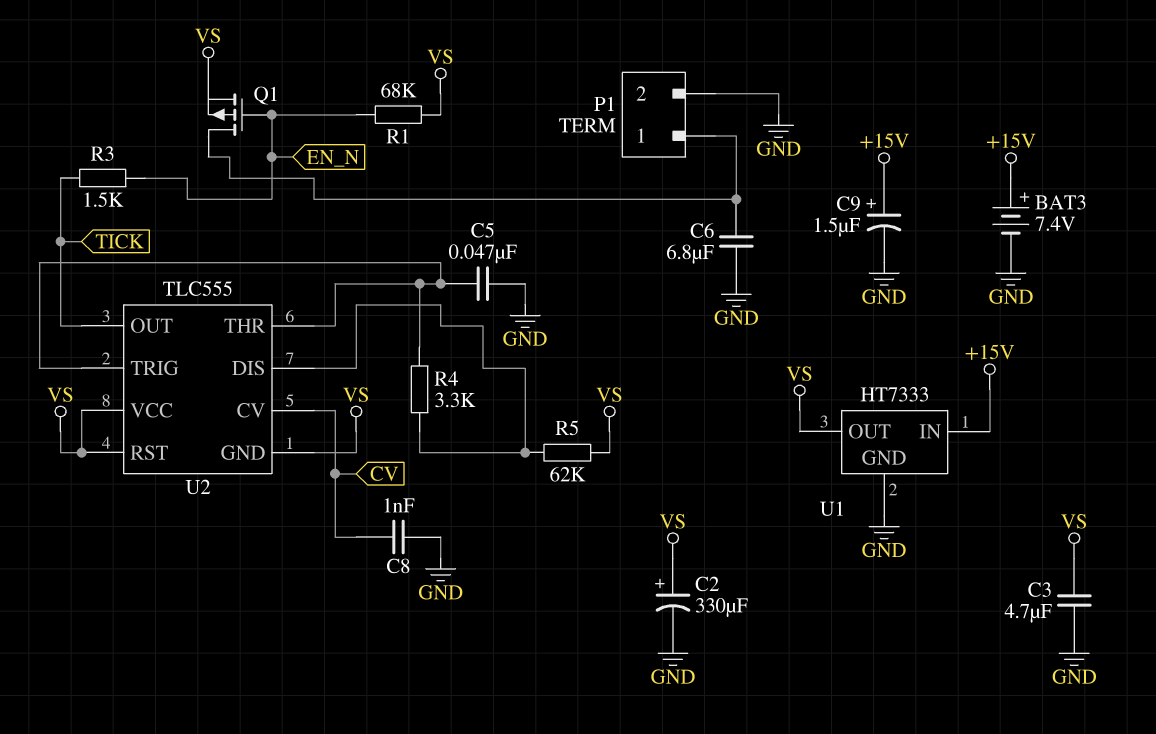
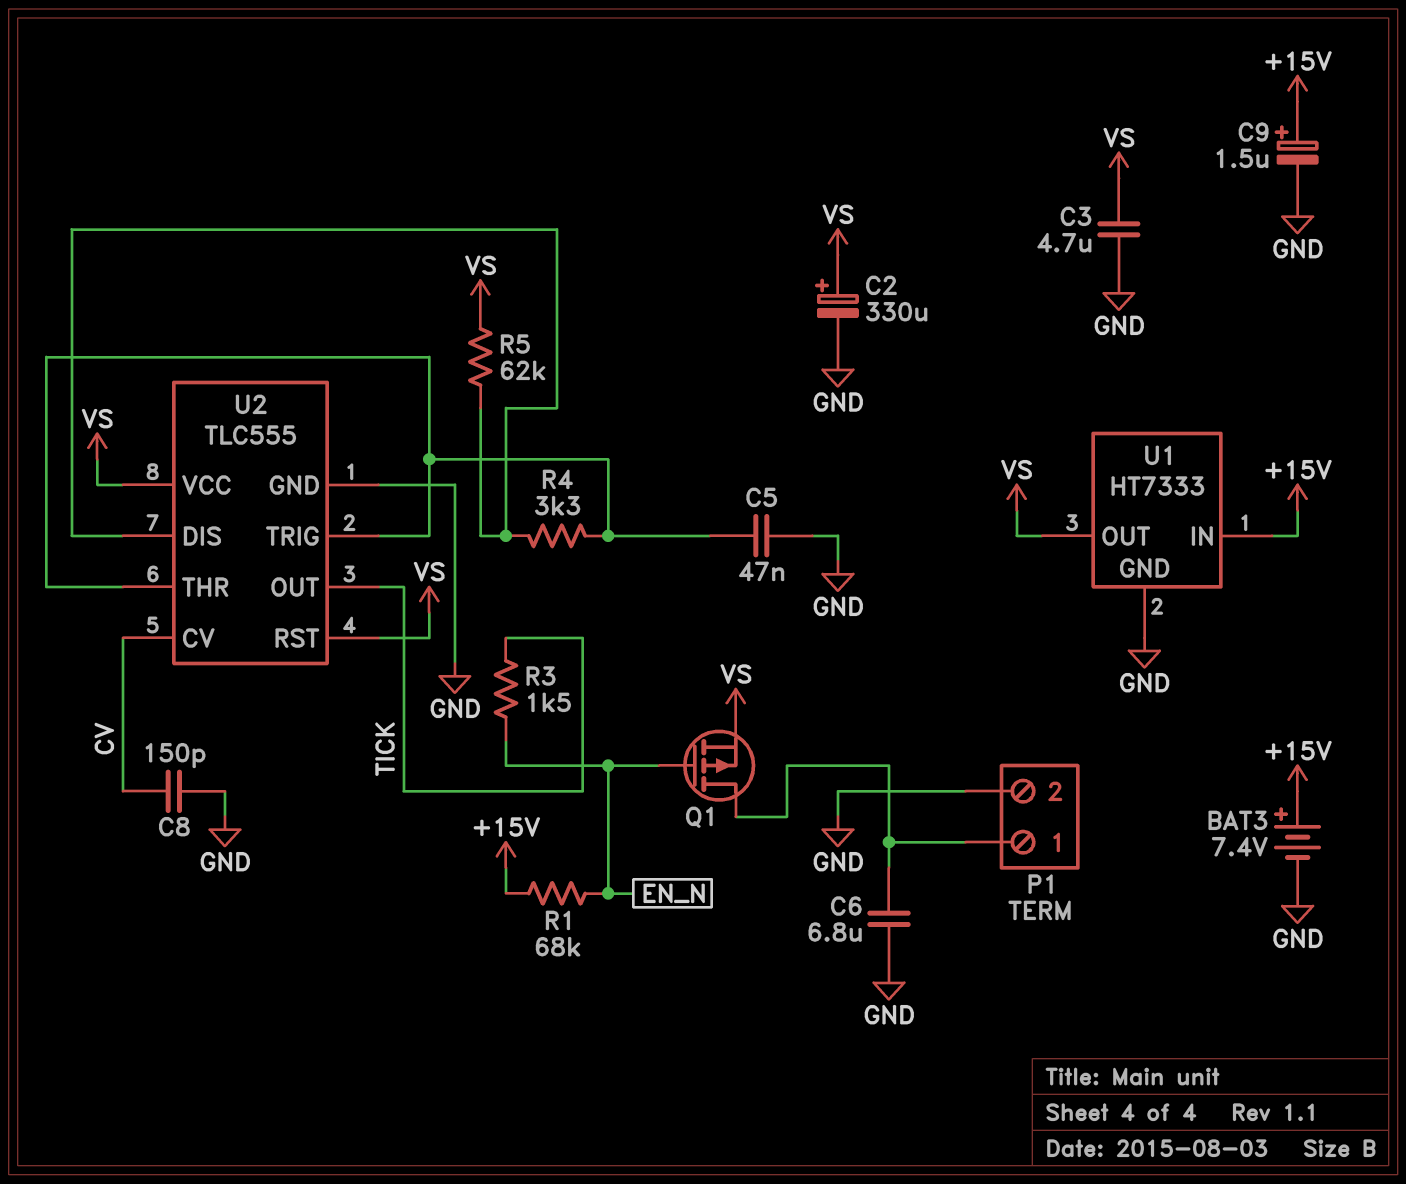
C8: 1nF (CV, GND) -> 150pF (CV, GND)
R1: 68k (EN_N, VS) -> 68k (+15V, EN_N)
U2 pin GND: VS -> GND

